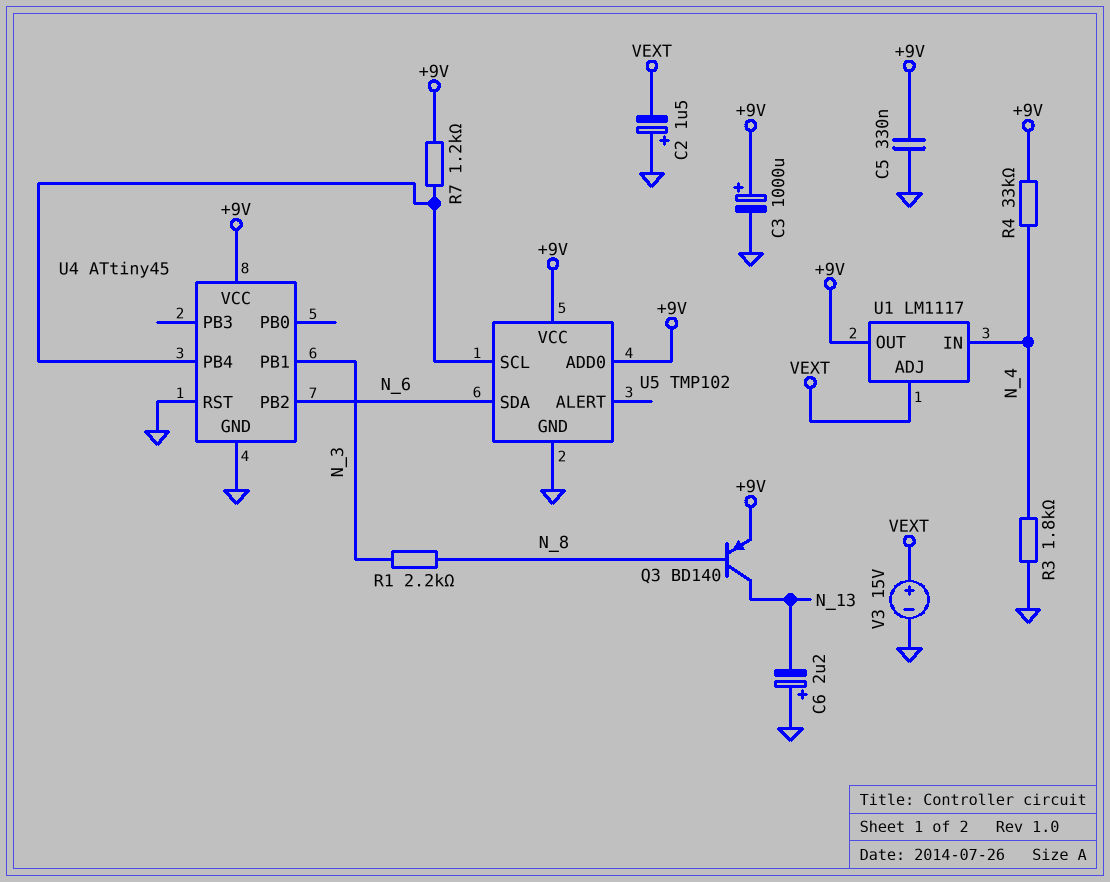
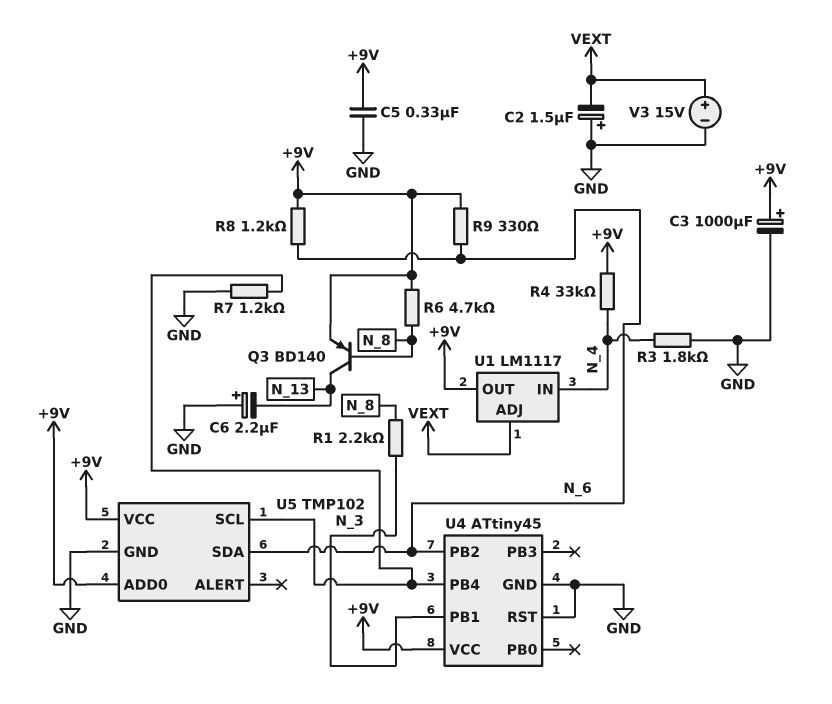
R6: none -> 4.7k (+9V, N_8)
R7: 1.2k (+9V, U4/PB4) -> 1.2k (GND, U4/PB4)
R8: none -> 1.2k (+9V, N_6)
R9: none -> 330 (+9V, N_6)

